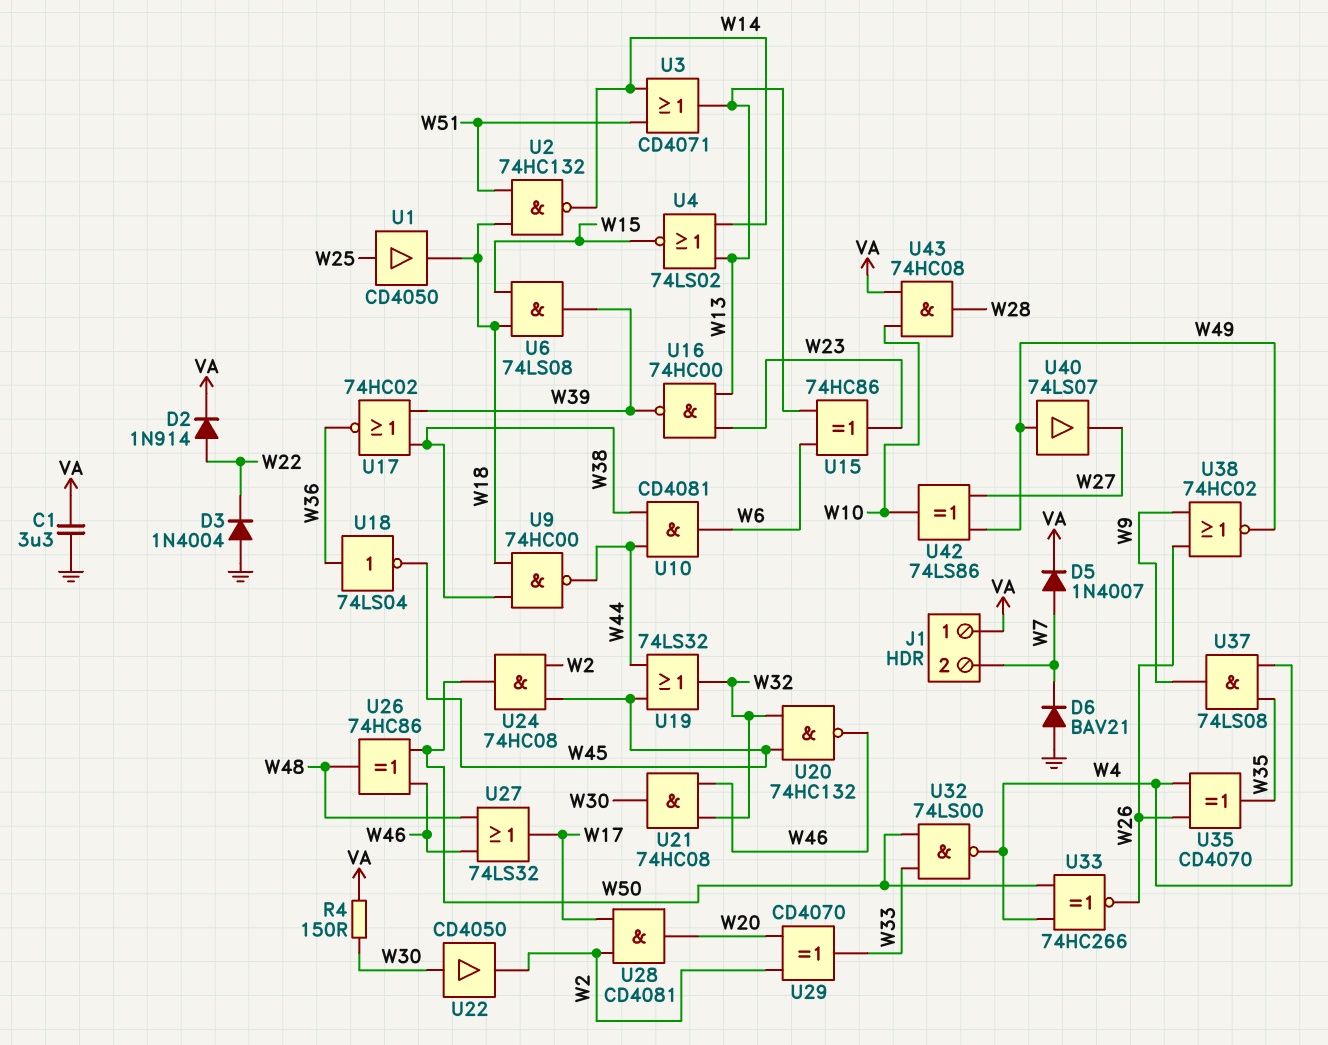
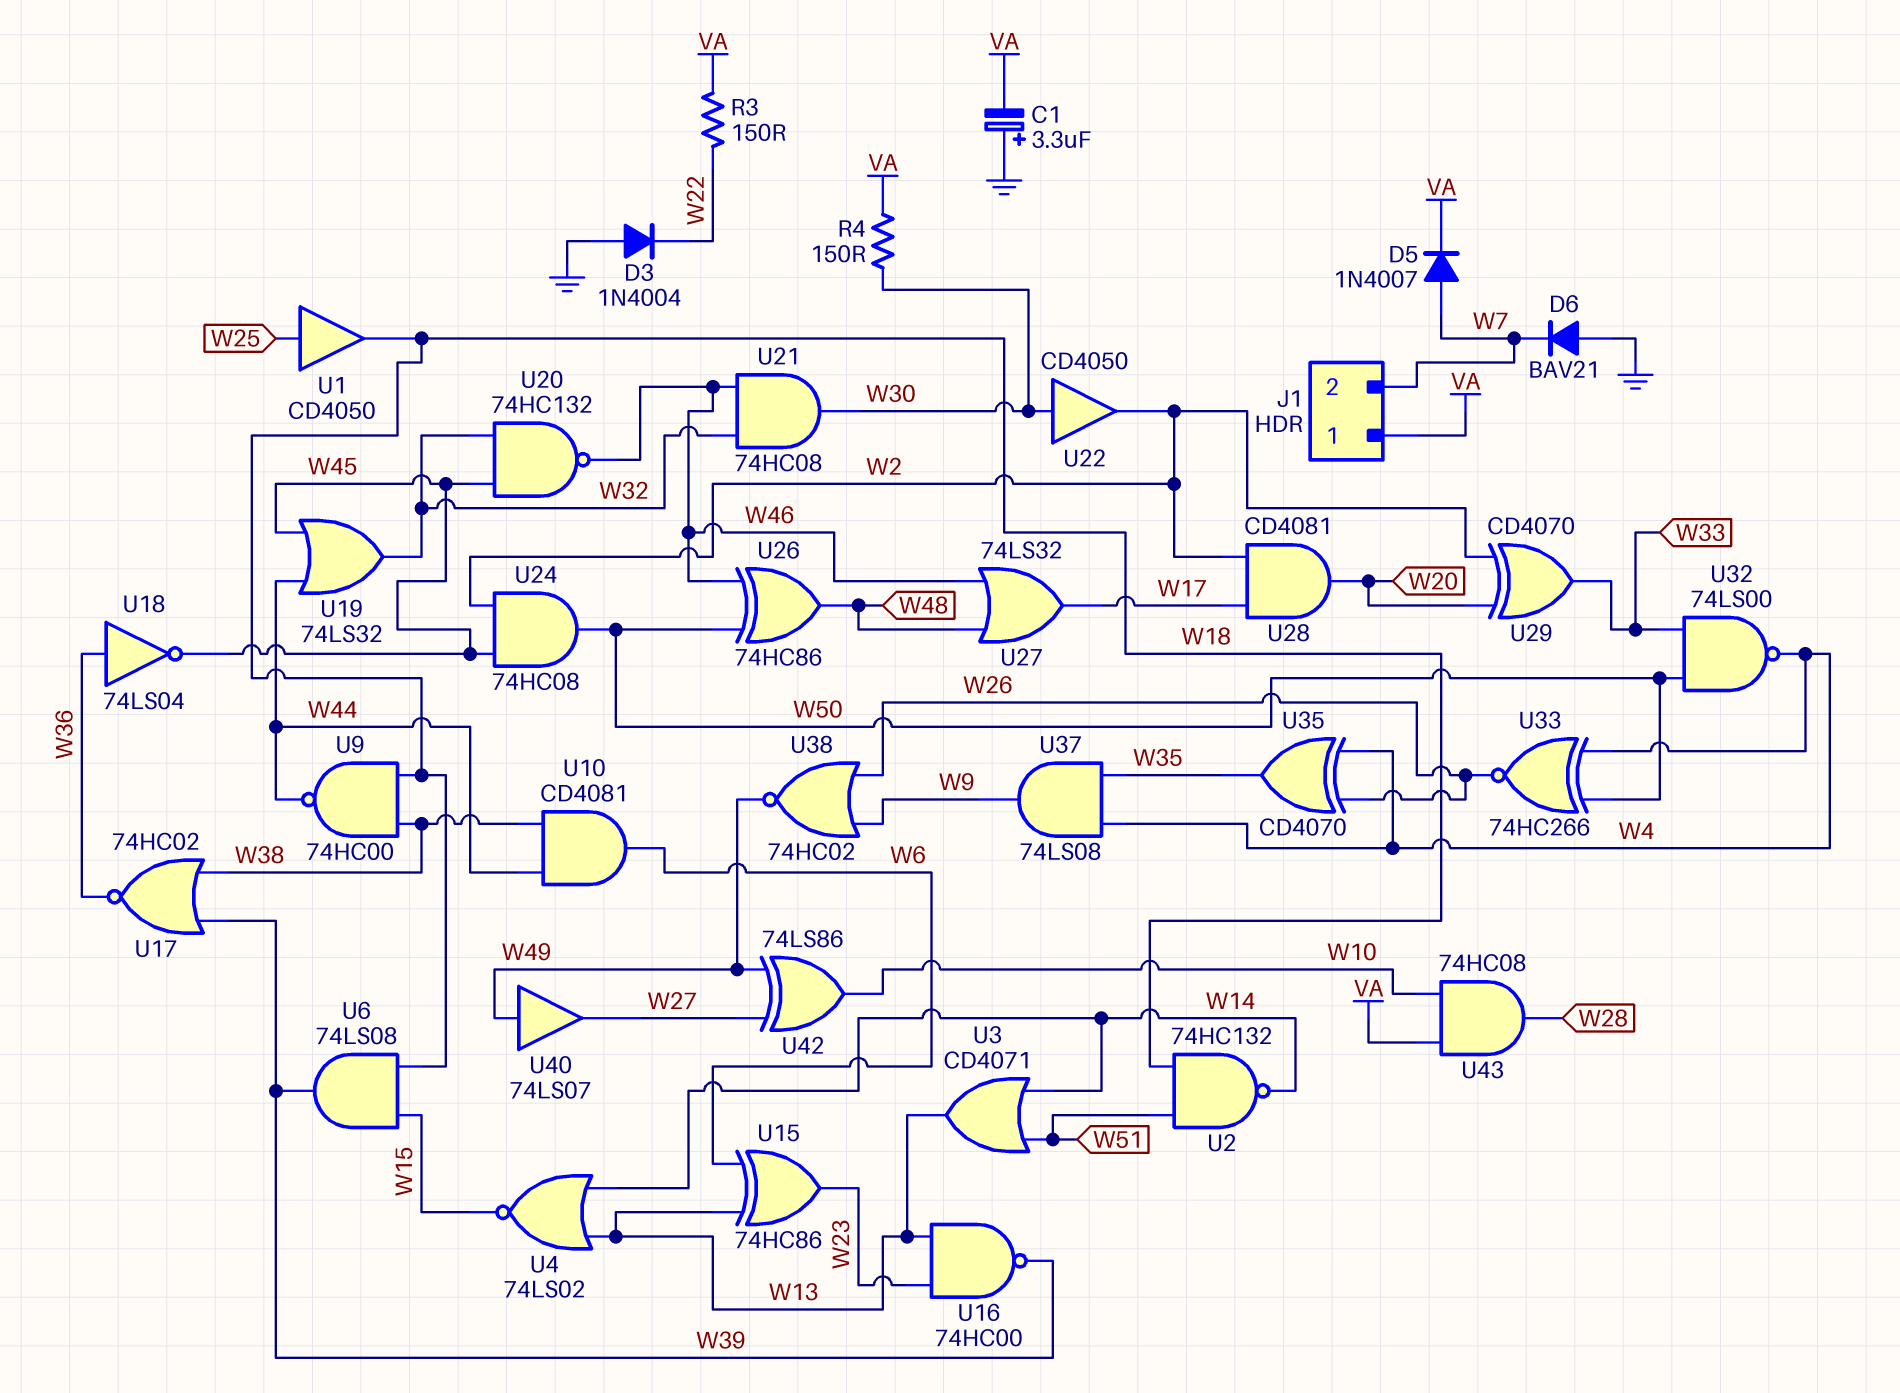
C1: 3.3uF (GND, VA) -> 3.3uF (plus GND, minus VA)
D2: diode 1N914 (A W22, K VA) -> none
R3: none -> 150 (VA, W22)

